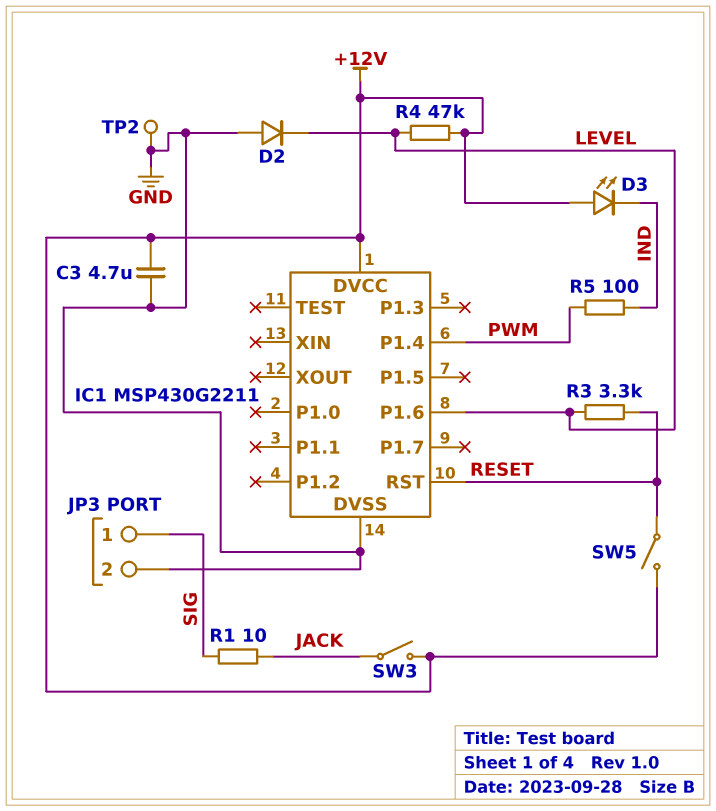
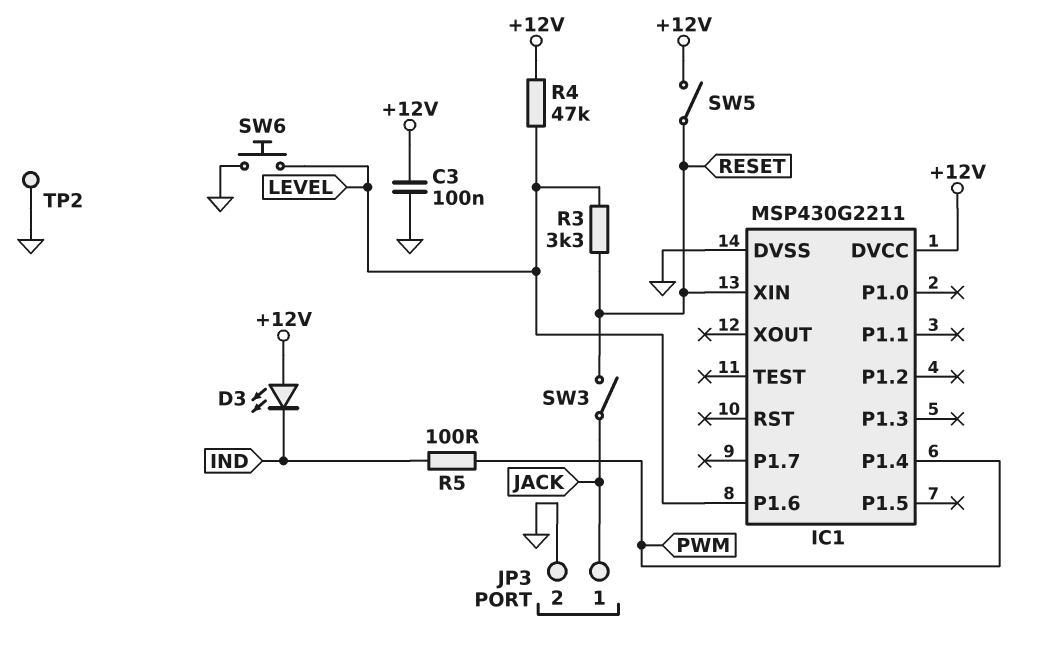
C3: 4.7uF (+12V, GND) -> 100nF (+12V, GND)
D2: diode (A GND, K LEVEL) -> none
IC1 pin RST: RESET -> none
IC1 pin XIN: none -> RESET
JP3 pin 1: SIG -> JACK
R1: 10 (JACK, SIG) -> none
SW3: switch (+12V, JACK) -> switch (JACK, RESET)
SW6: none -> button (GND, LEVEL)

